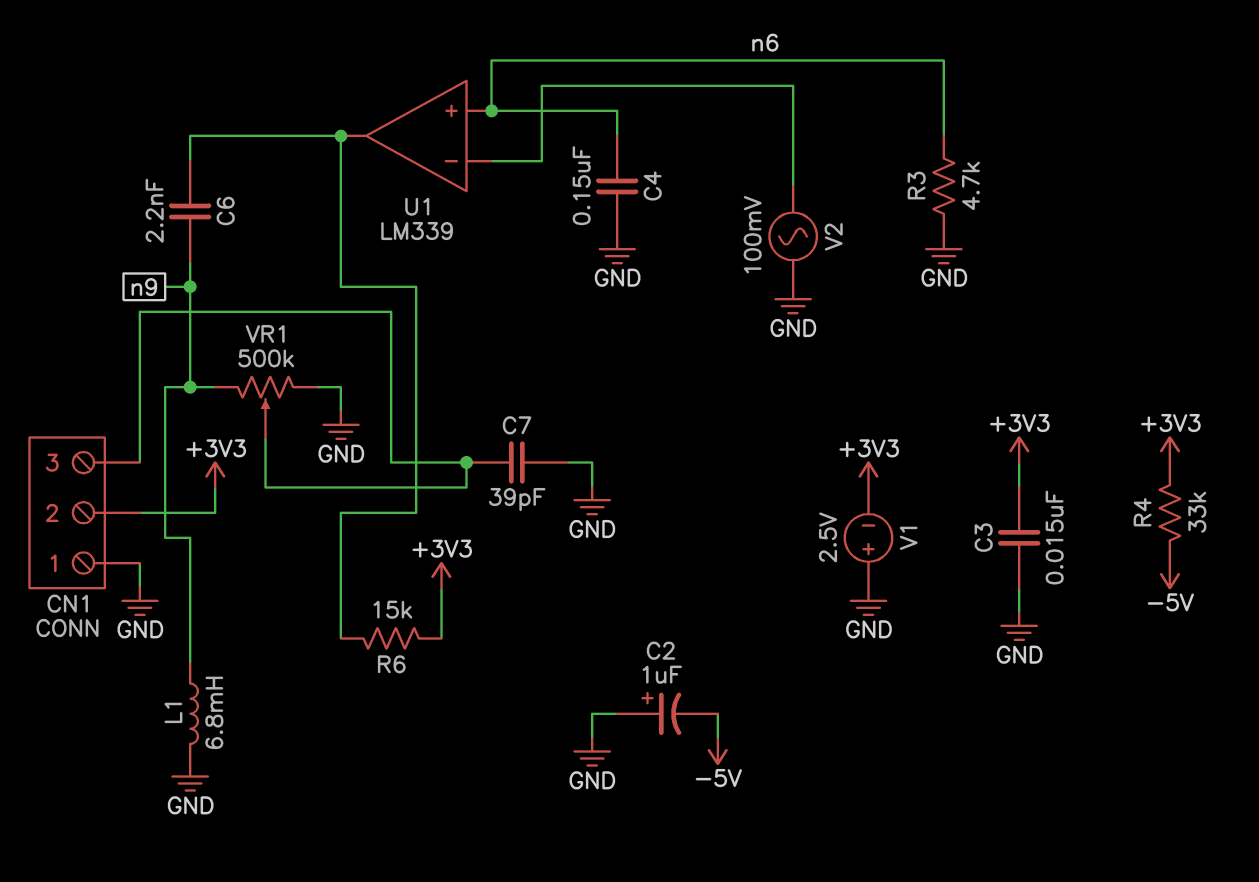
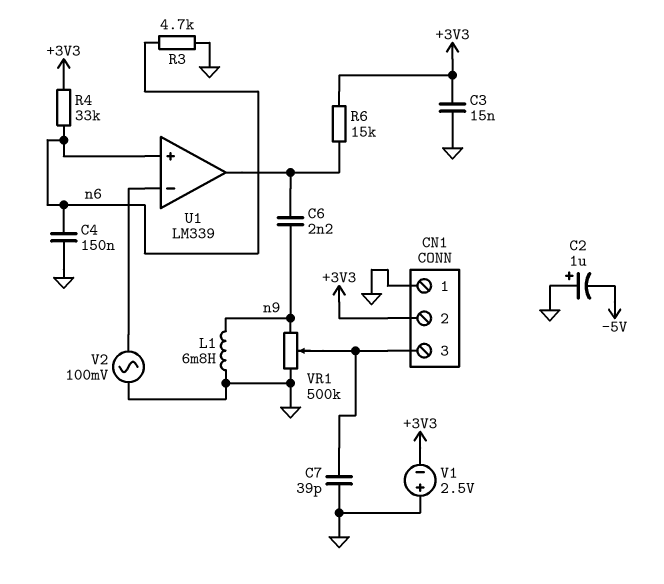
R4: 33k (+3V3, -5V) -> 33k (+3V3, n6)

